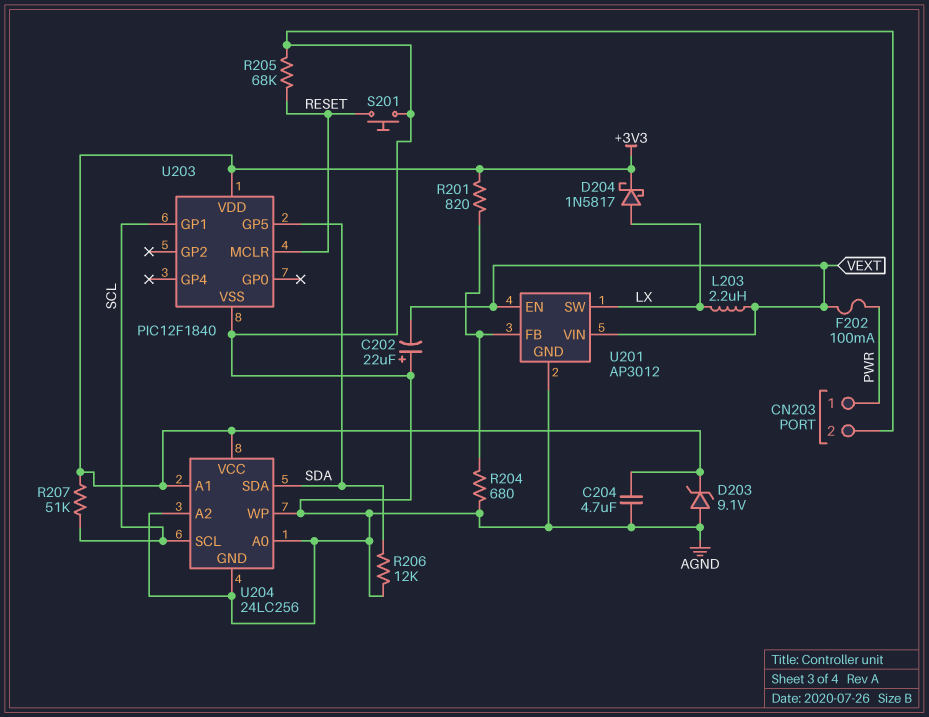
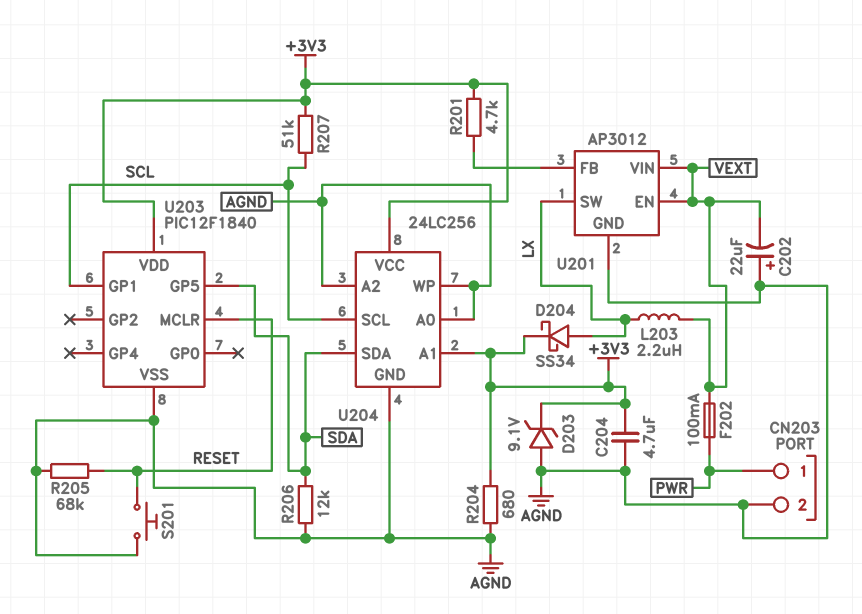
D204: schottky 1N5817 (A LX, K +3V3) -> schottky SS34 (A LX, K +3V3)
R201: 820 (+3V3, U201/FB) -> 4.7k (+3V3, U201/FB)
R204: 680 (AGND, U201/FB) -> 680 (+3V3, AGND)

